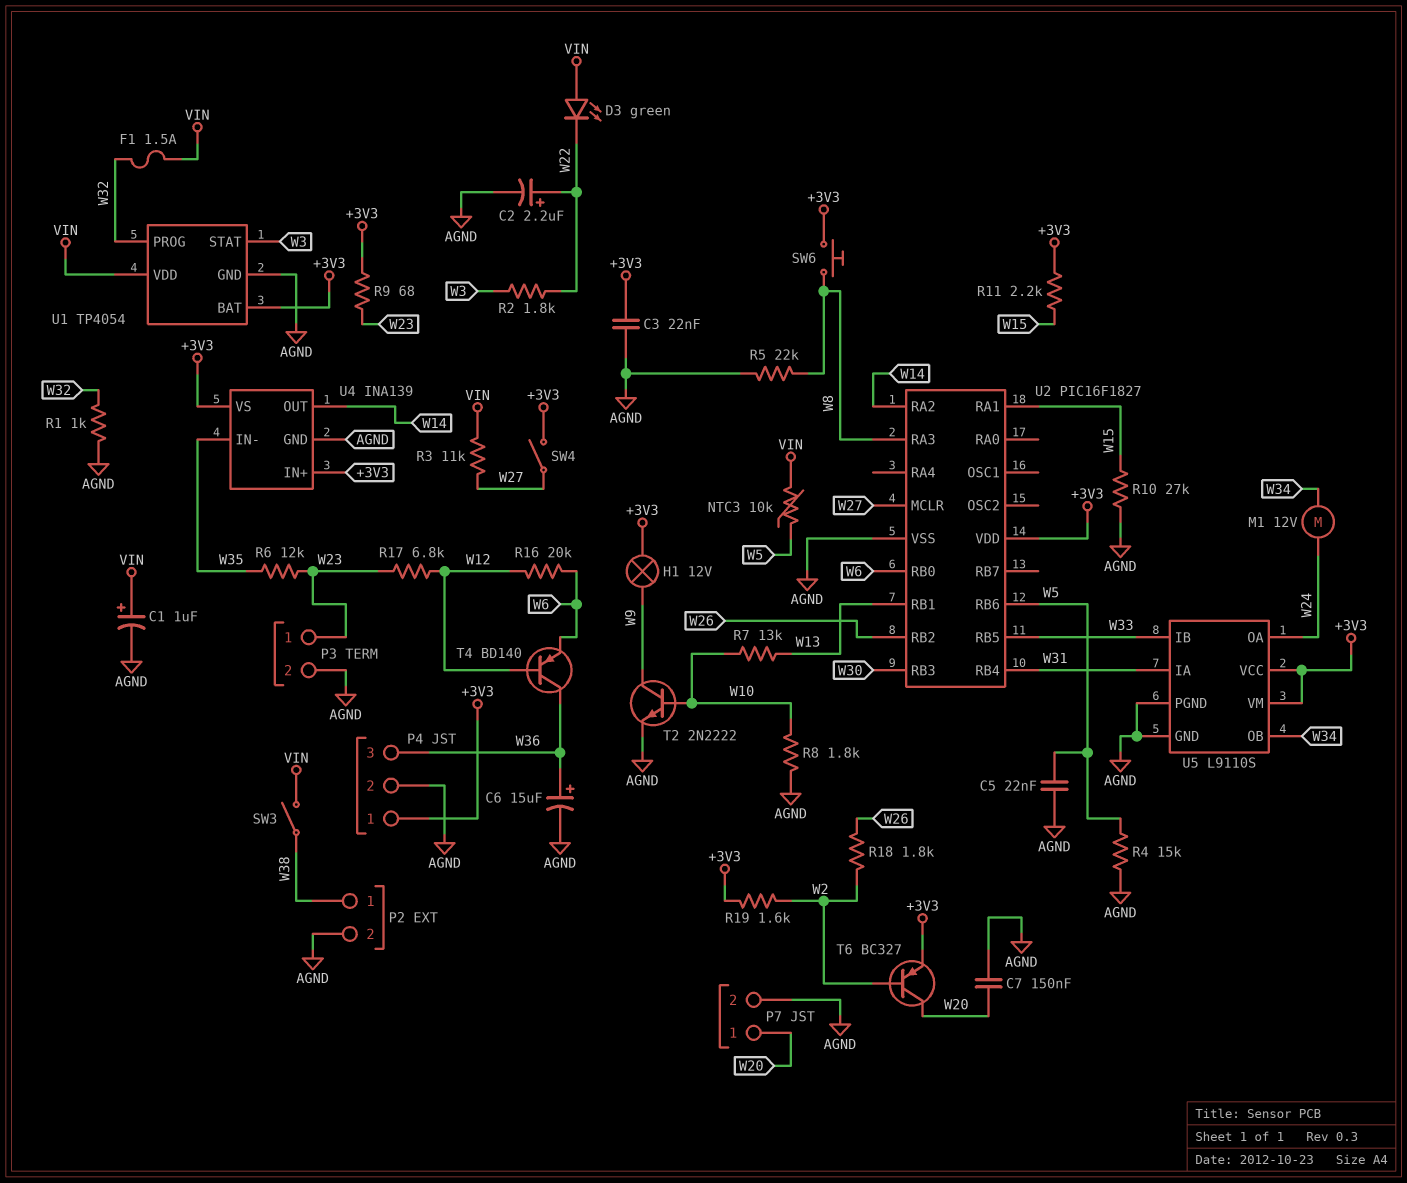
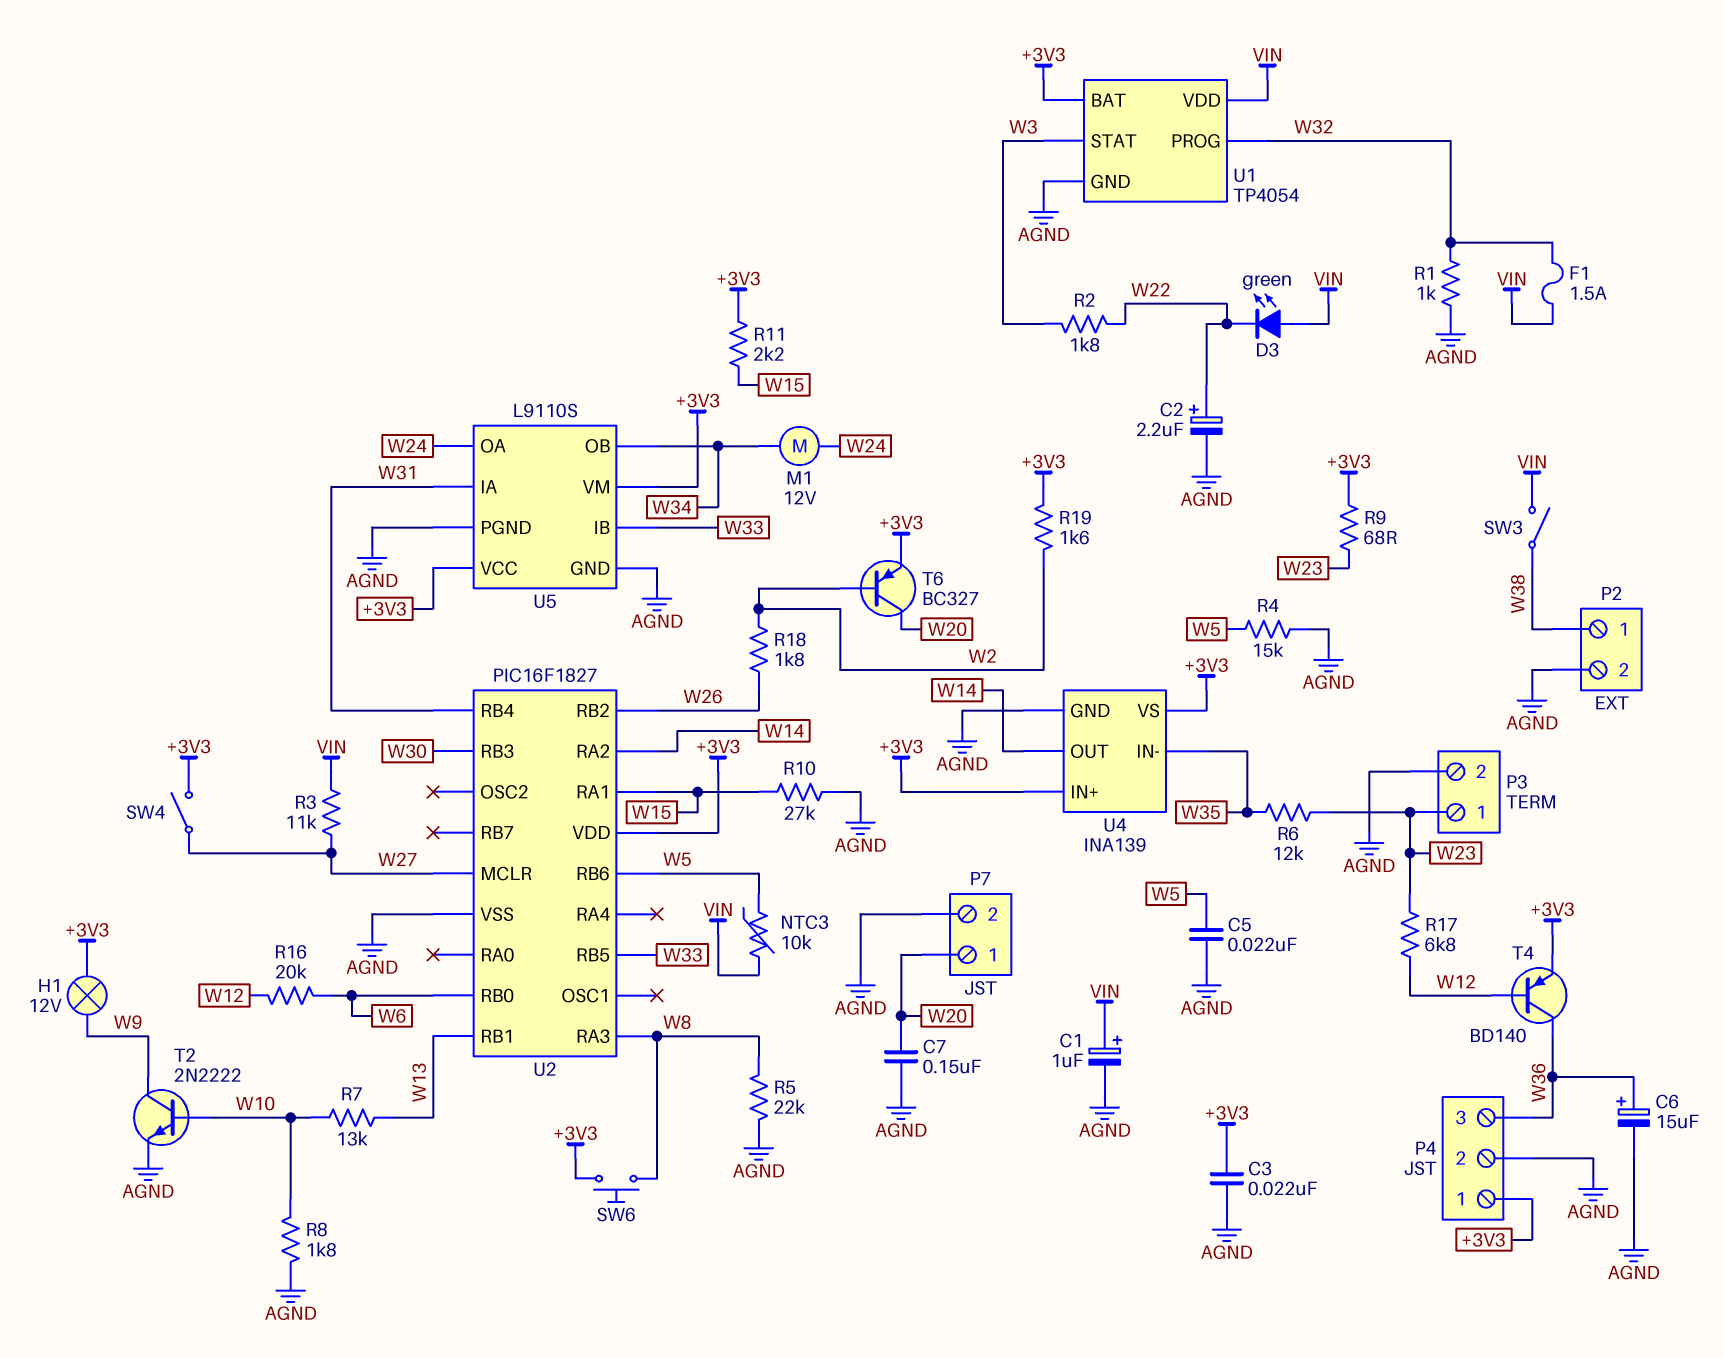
T4: PNP BD140 (B W12, C W36, E W6) -> PNP BD140 (B W12, C W36, E +3V3)

